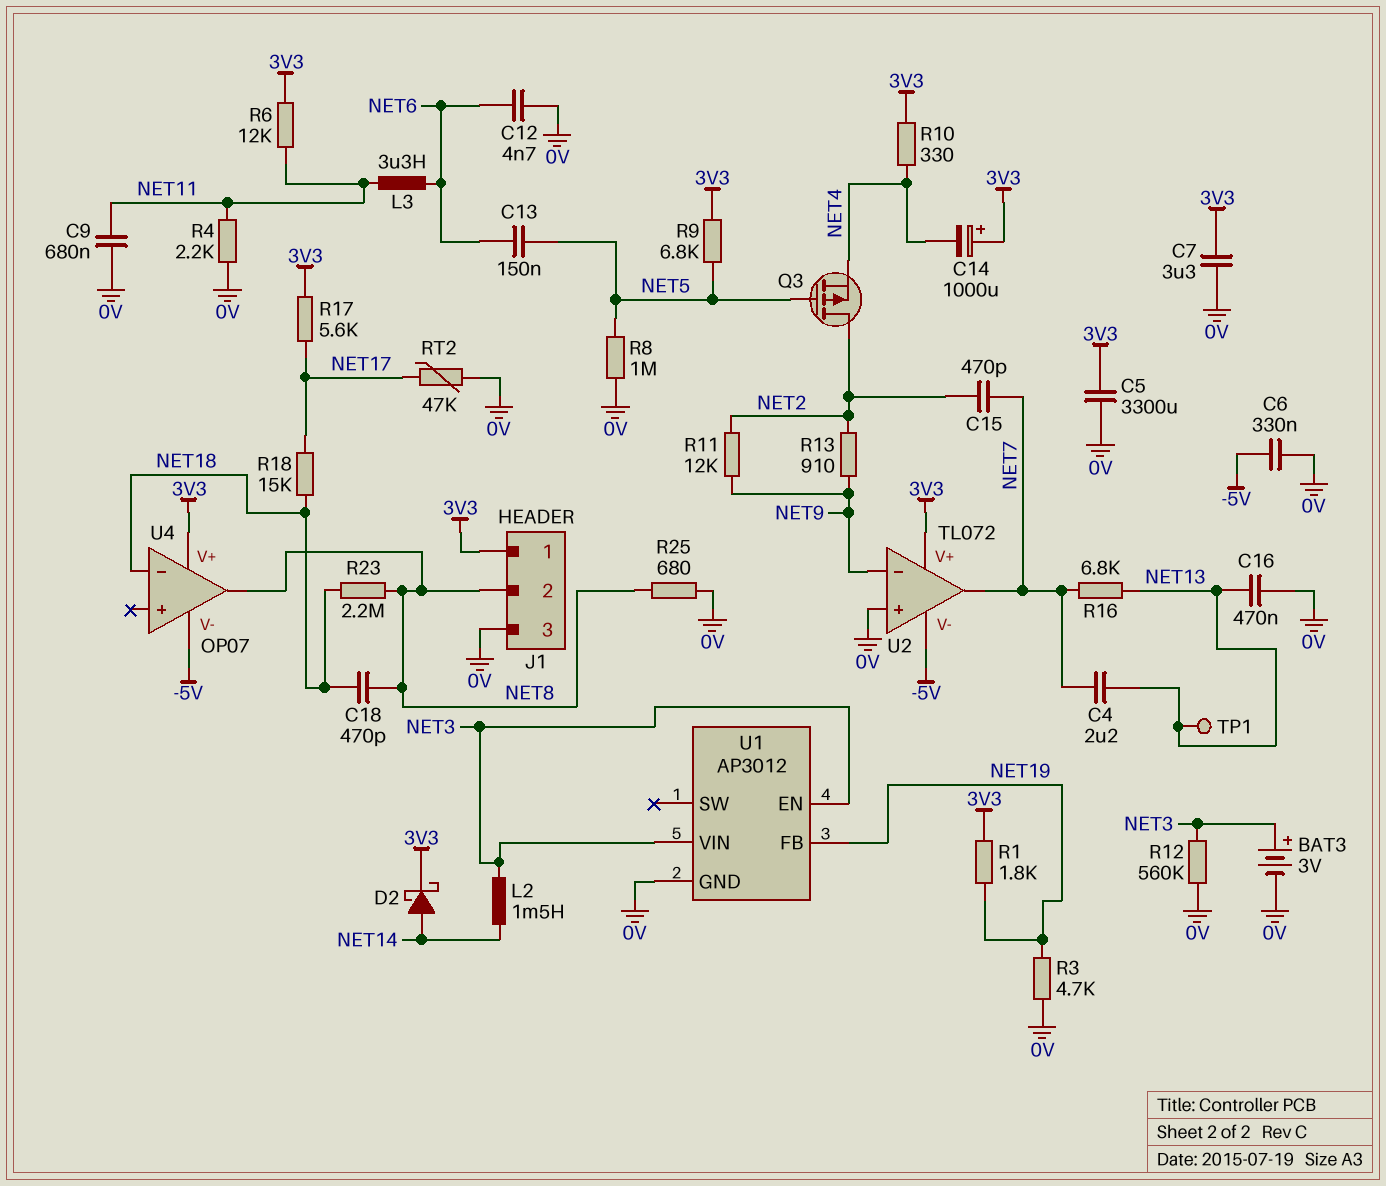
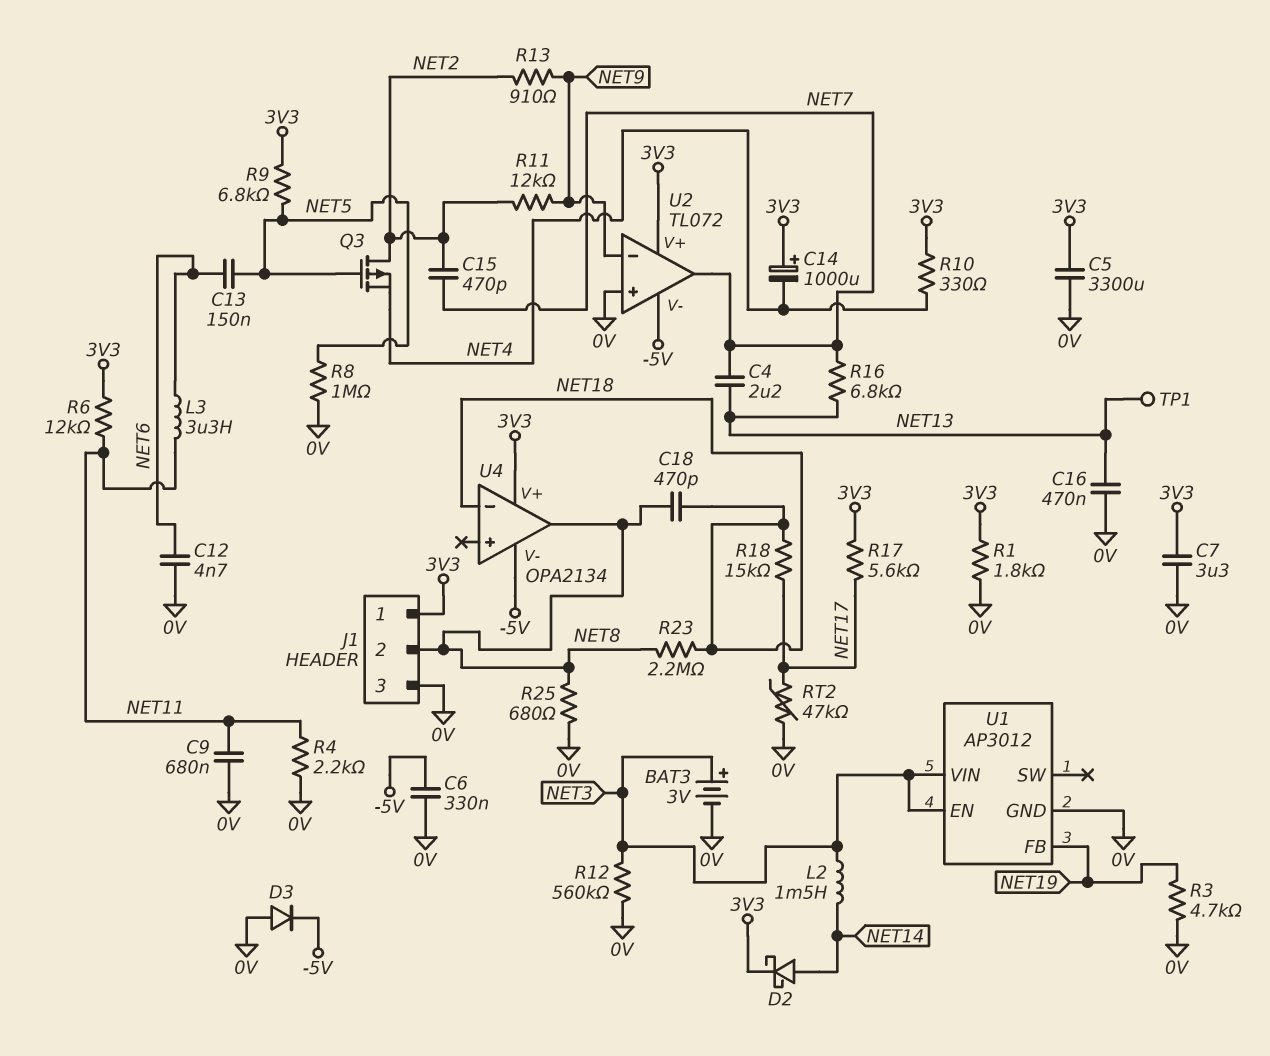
D3: none -> diode (A 0V, K -5V)
R1: 1.8k (3V3, NET19) -> 1.8k (0V, 3V3)
U4: OP07 -> OPA2134

